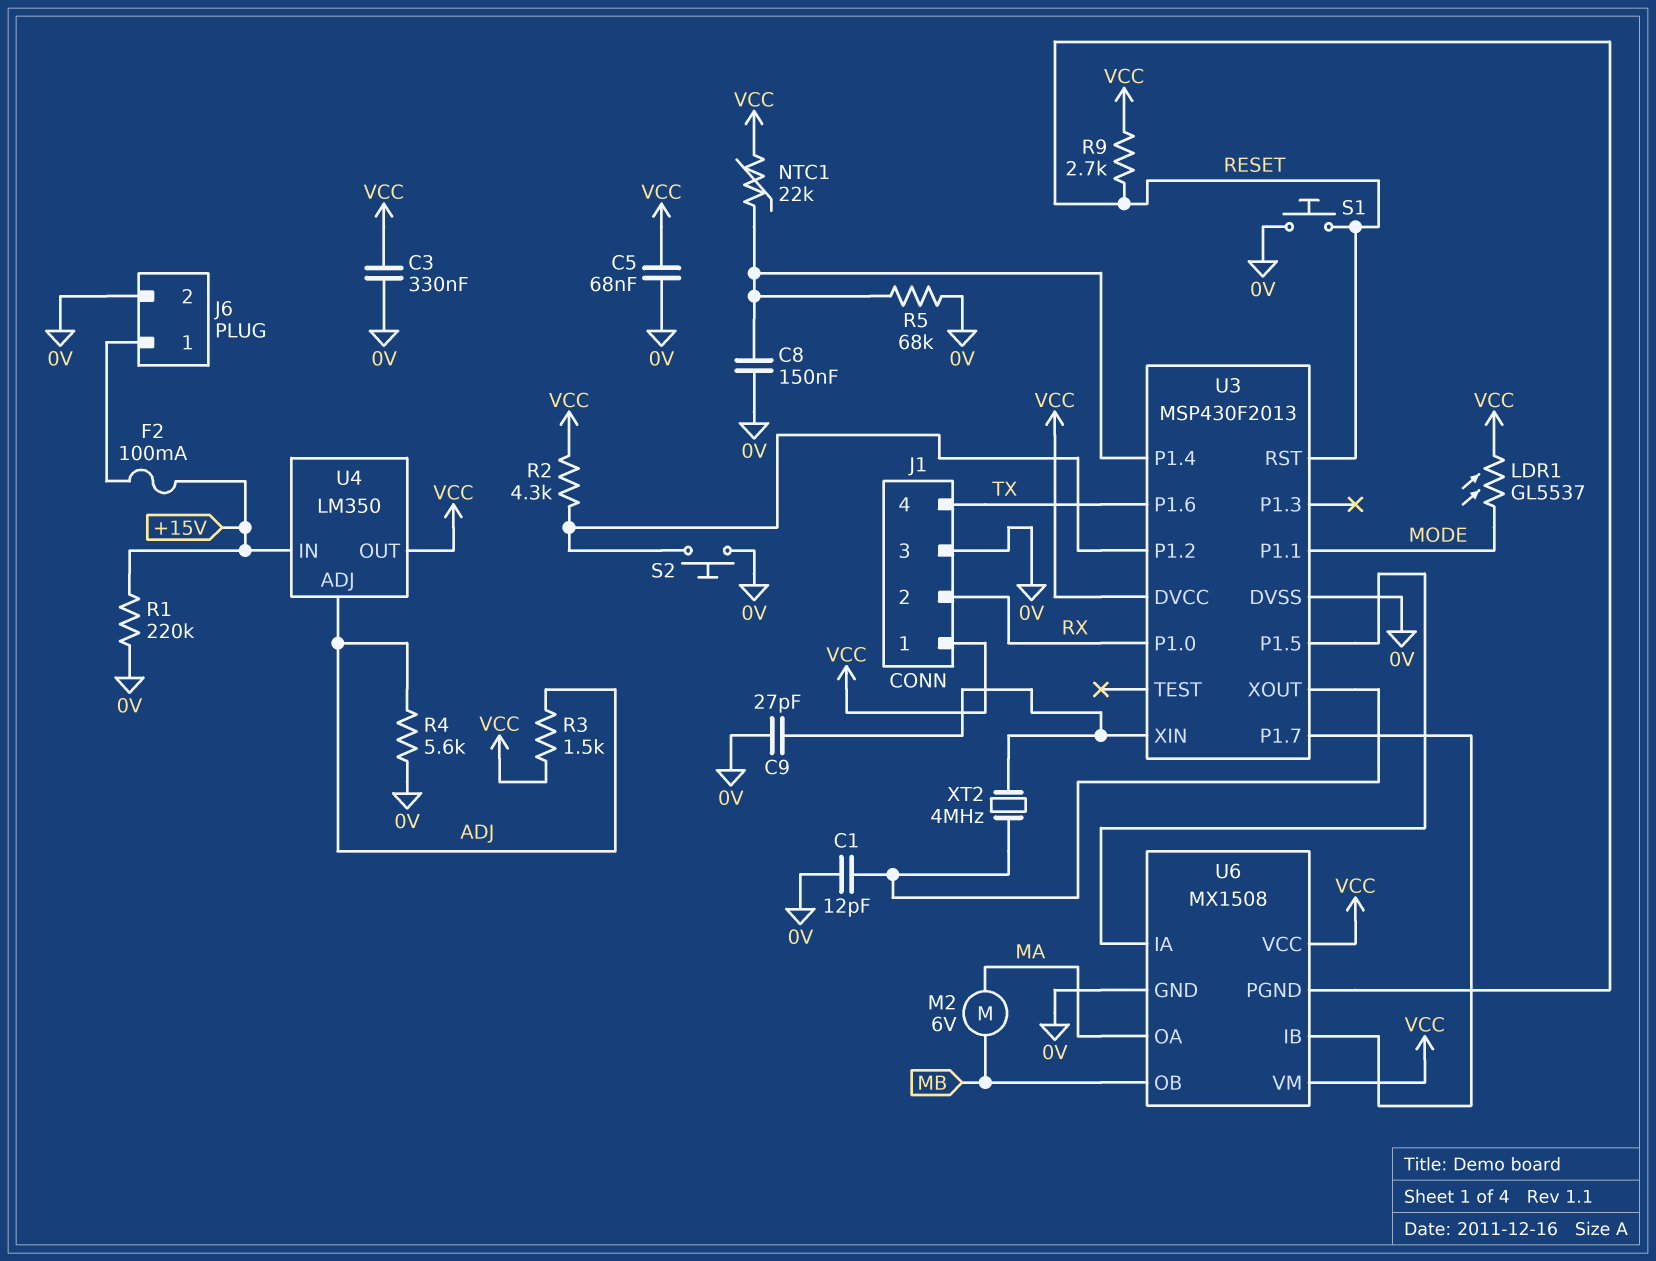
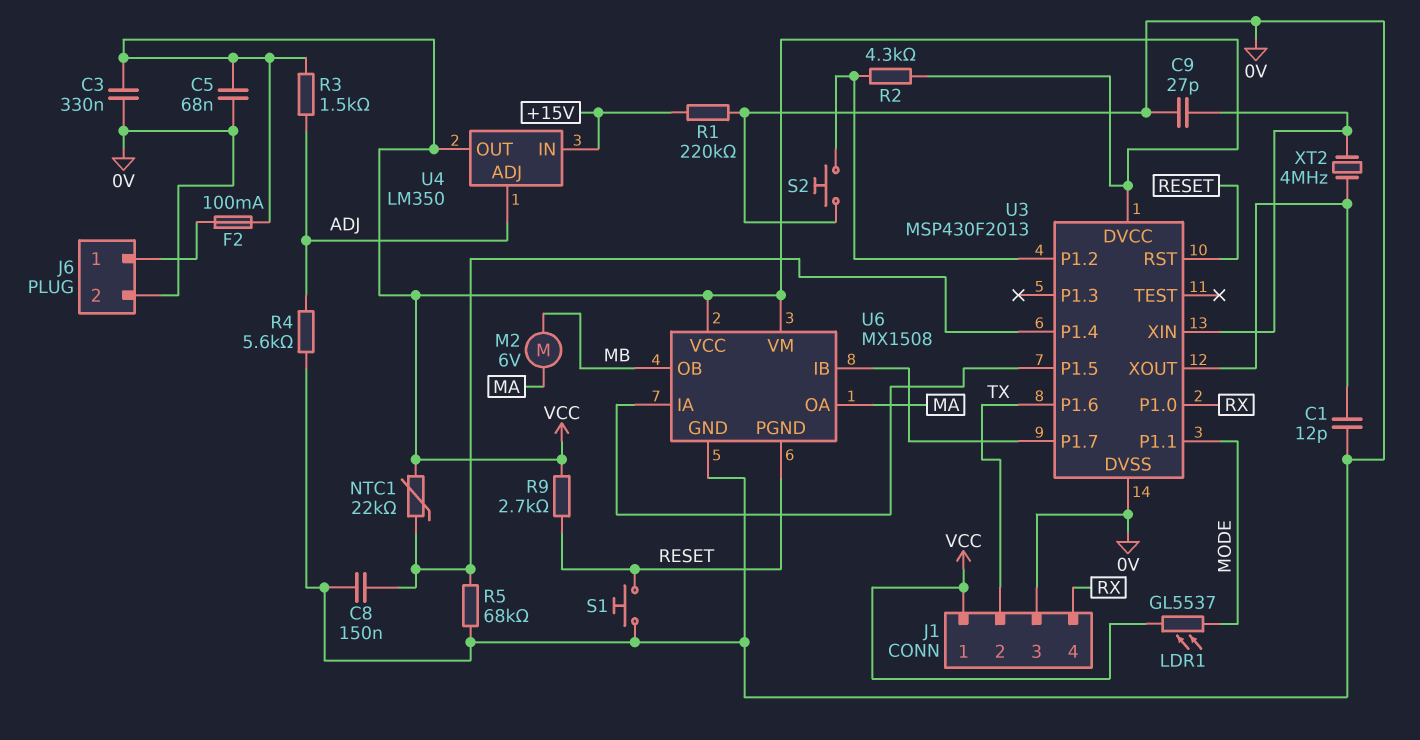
F2: 100mA (+15V, J6/1) -> 100mA (J6/1, VCC)
J1 pin 2: RX -> TX
J1 pin 4: TX -> RX

